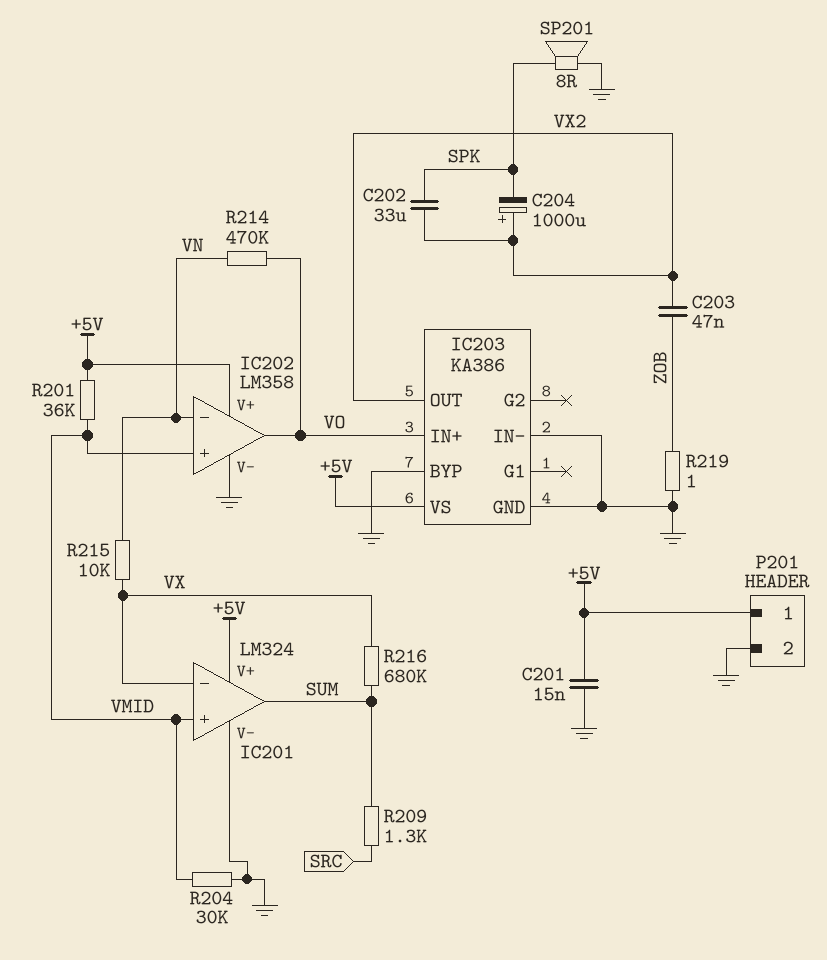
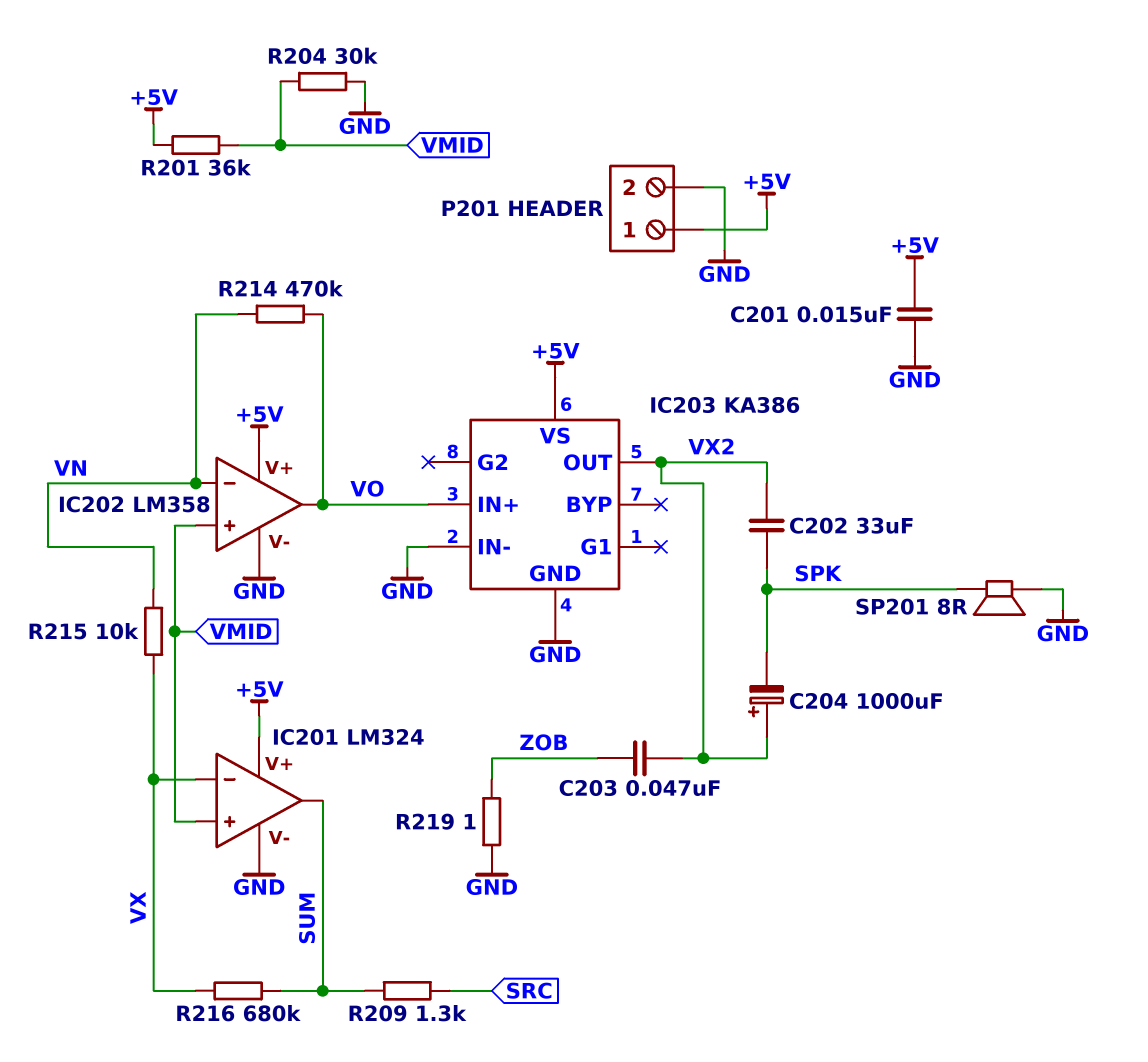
IC203 pin BYP: GND -> none

